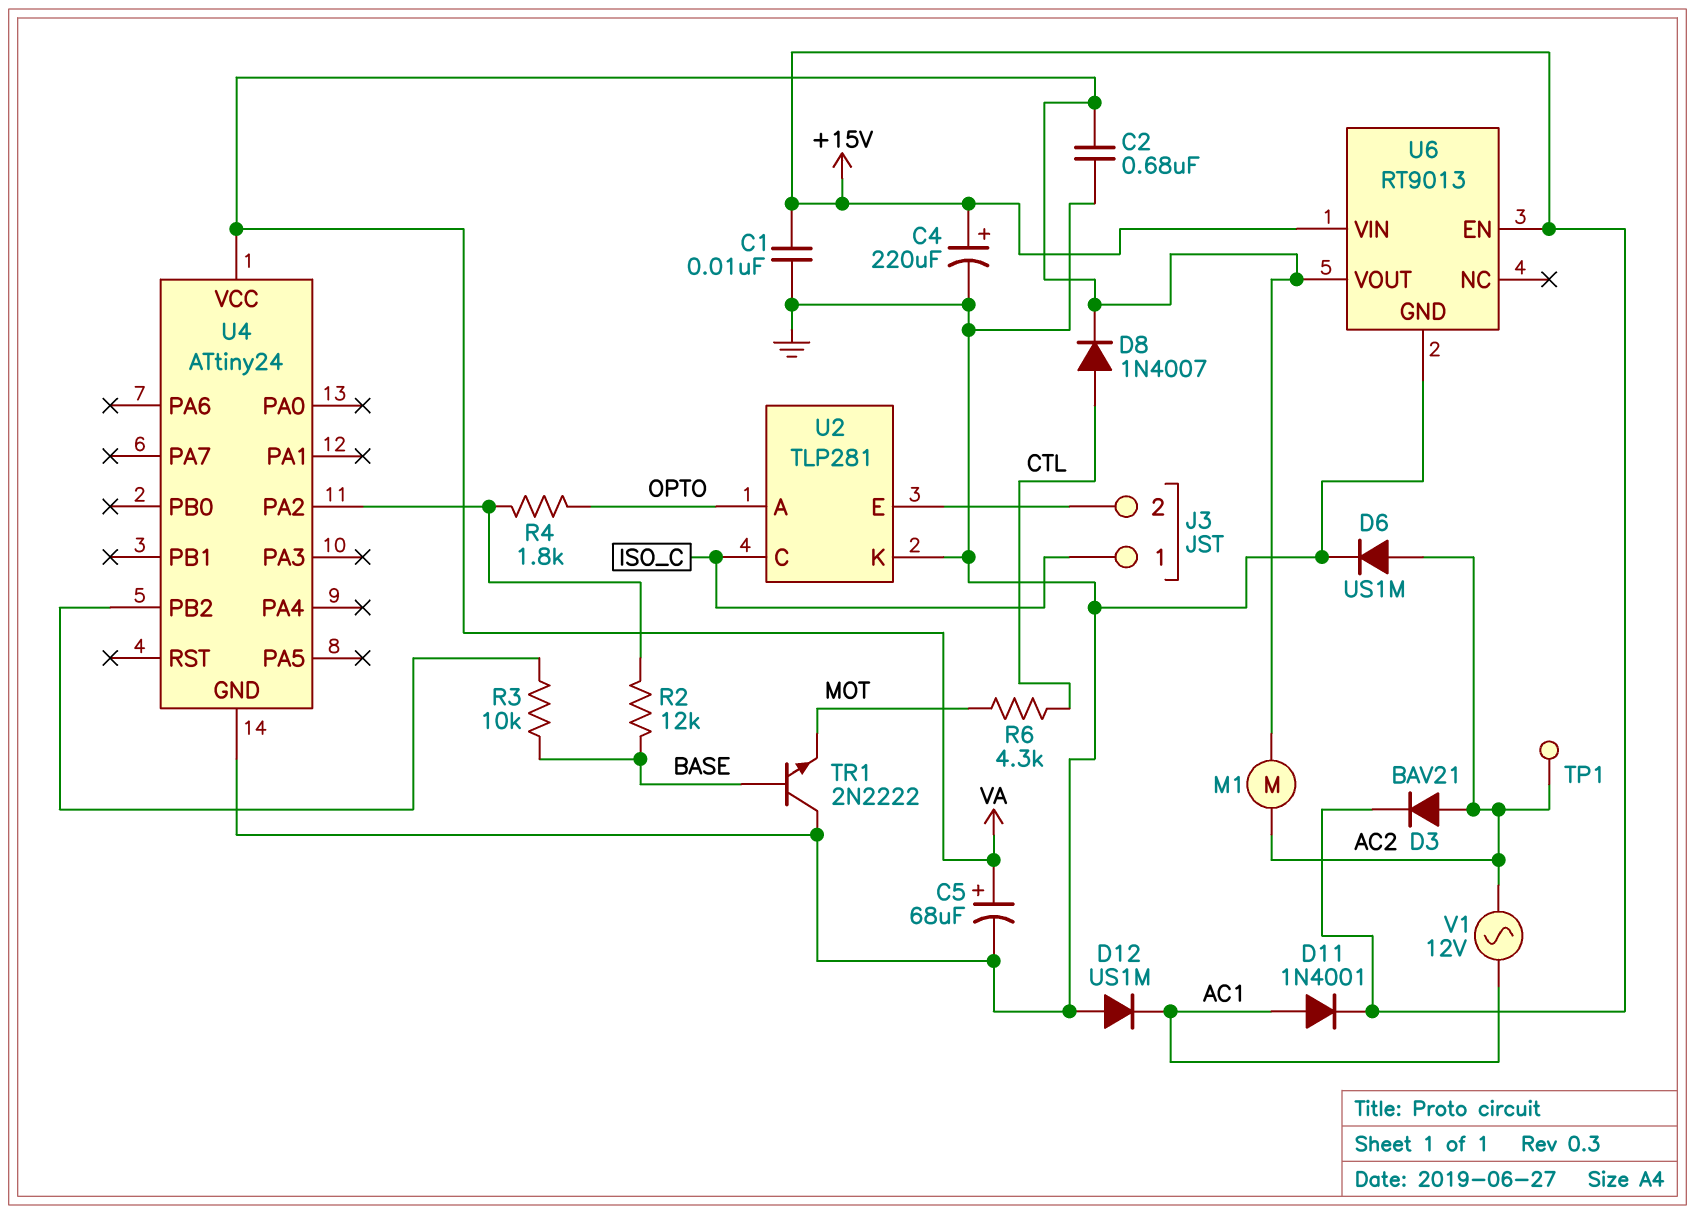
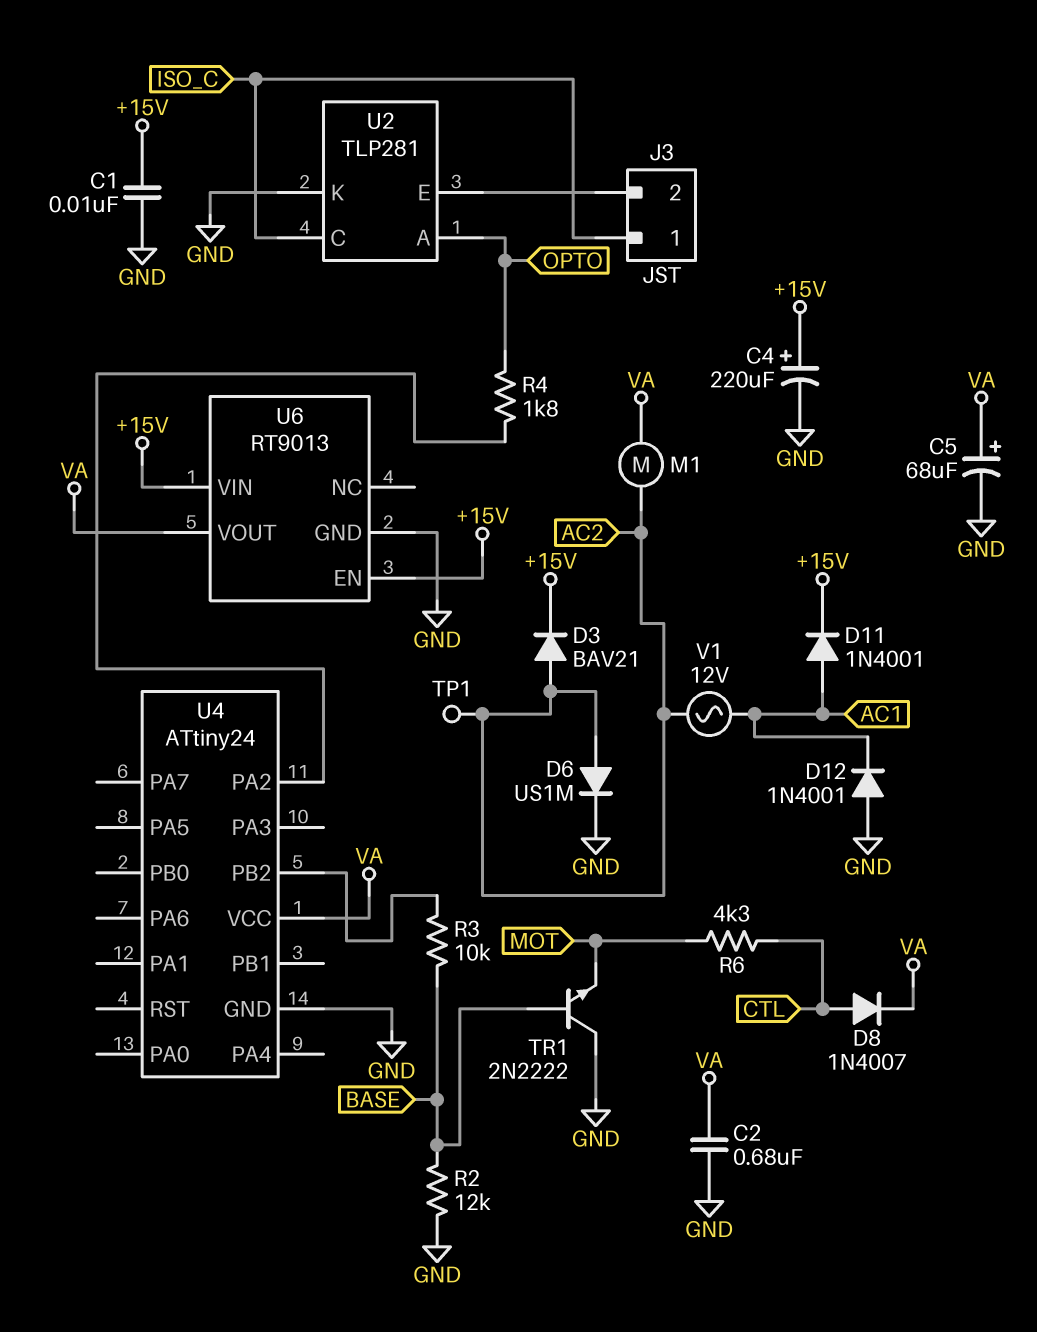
D12: diode US1M (A GND, K AC1) -> diode 1N4001 (A GND, K AC1)
R2: 12k (BASE, U4/PA2) -> 12k (BASE, GND)

